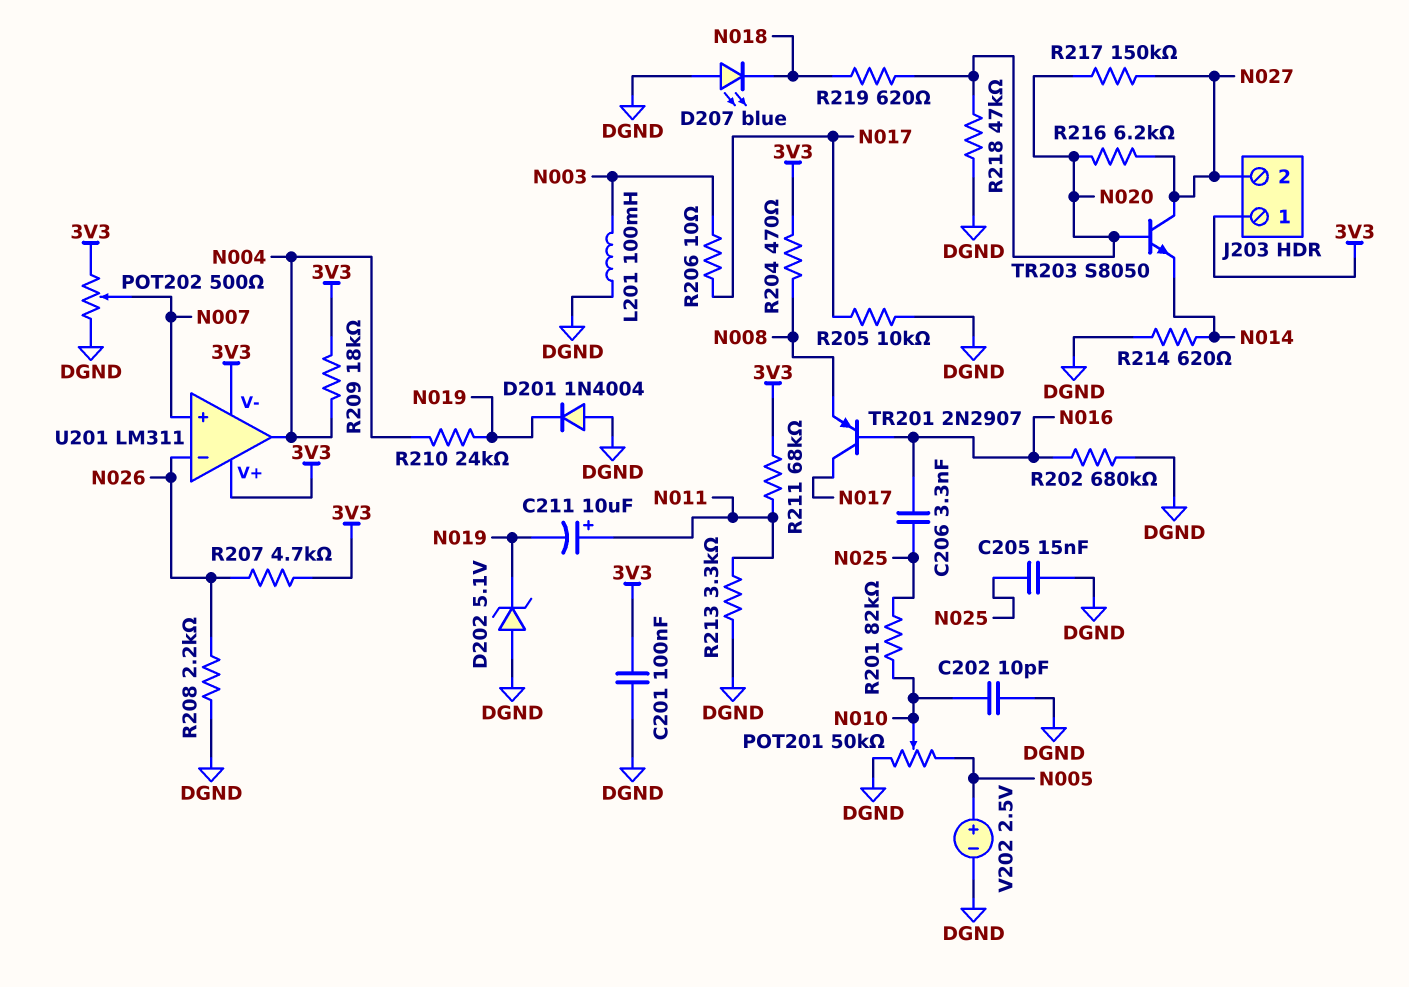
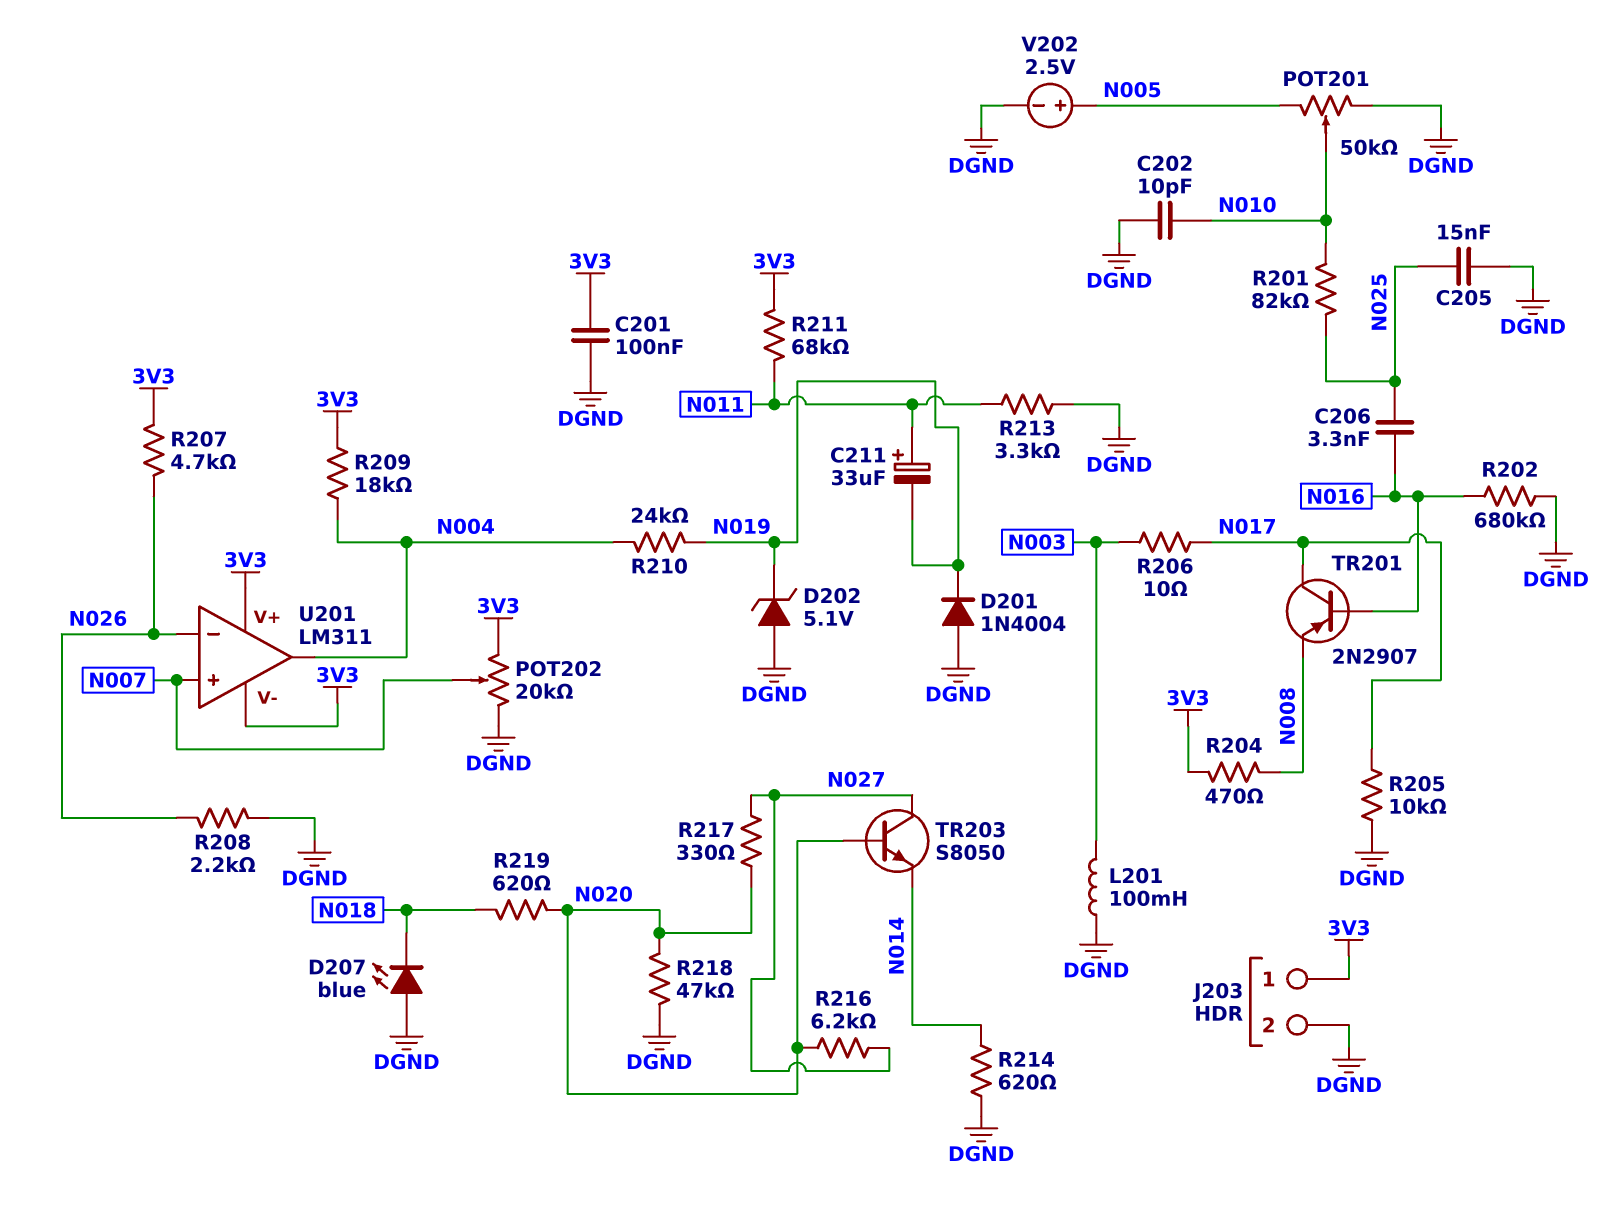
C211: 10uF (plus N011, minus N019) -> 33uF (plus N011, minus N019)
J203 pin 2: N027 -> DGND
POT202: 500 (3V3, DGND, wiper N007) -> 20k (3V3, DGND, wiper N007)
R217: 150k (N020, N027) -> 330 (N020, N027)

